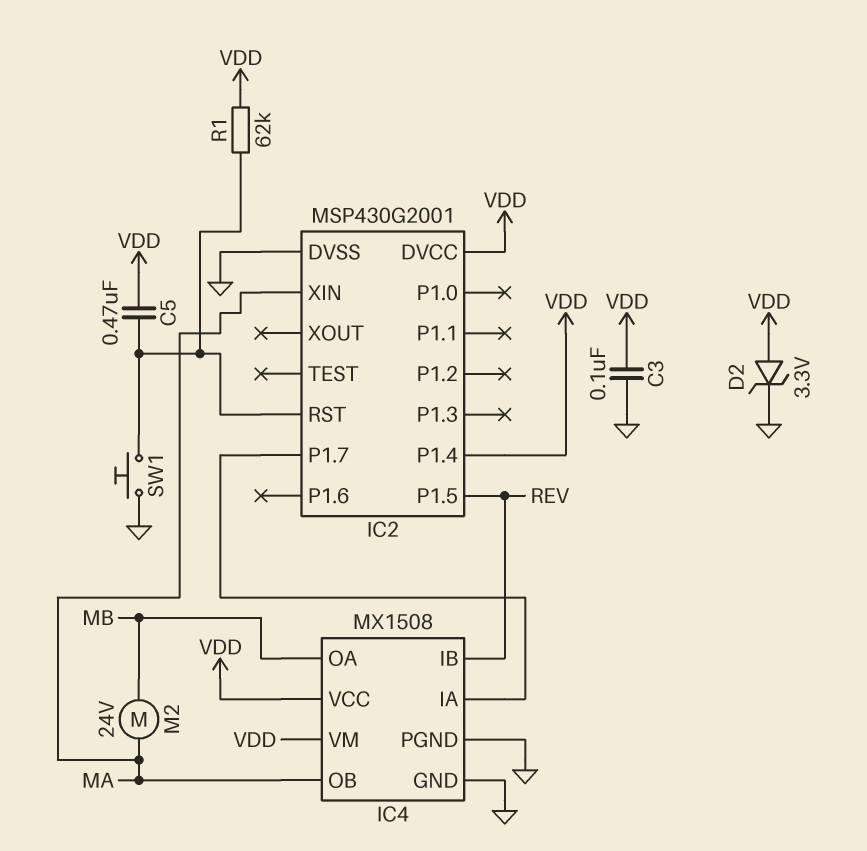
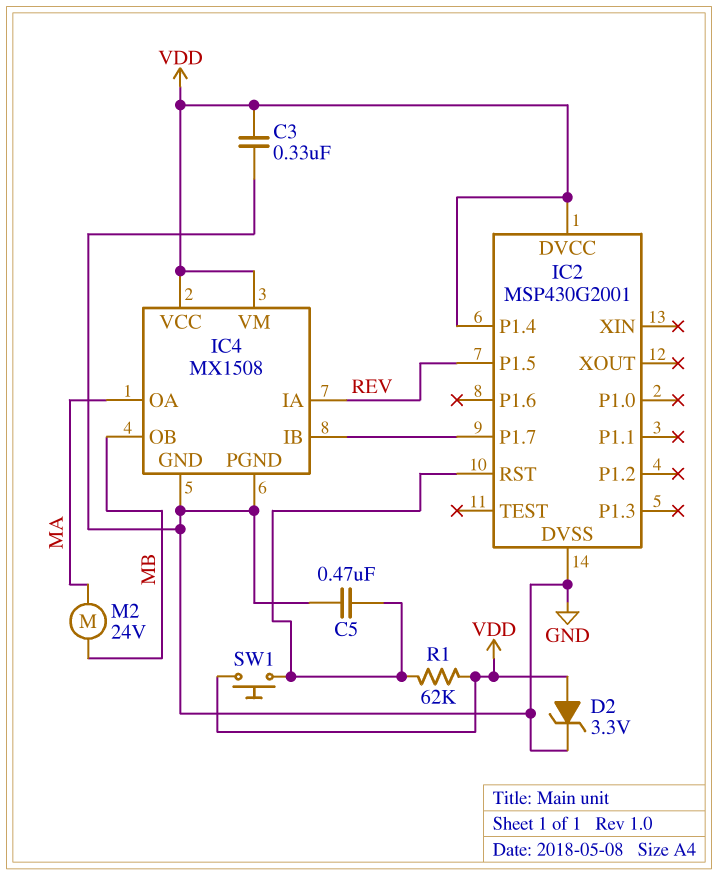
C3: 100nF (GND, VDD) -> 330nF (GND, VDD)
C5: 470nF (IC2/RST, VDD) -> 470nF (GND, IC2/RST)
IC2 pin XIN: MA -> none
IC4 pin IA: IC2/P1.7 -> REV
IC4 pin IB: REV -> IC2/P1.7
IC4 pin OA: MB -> MA
IC4 pin OB: MA -> MB
SW1: button (GND, IC2/RST) -> button (IC2/RST, VDD)

